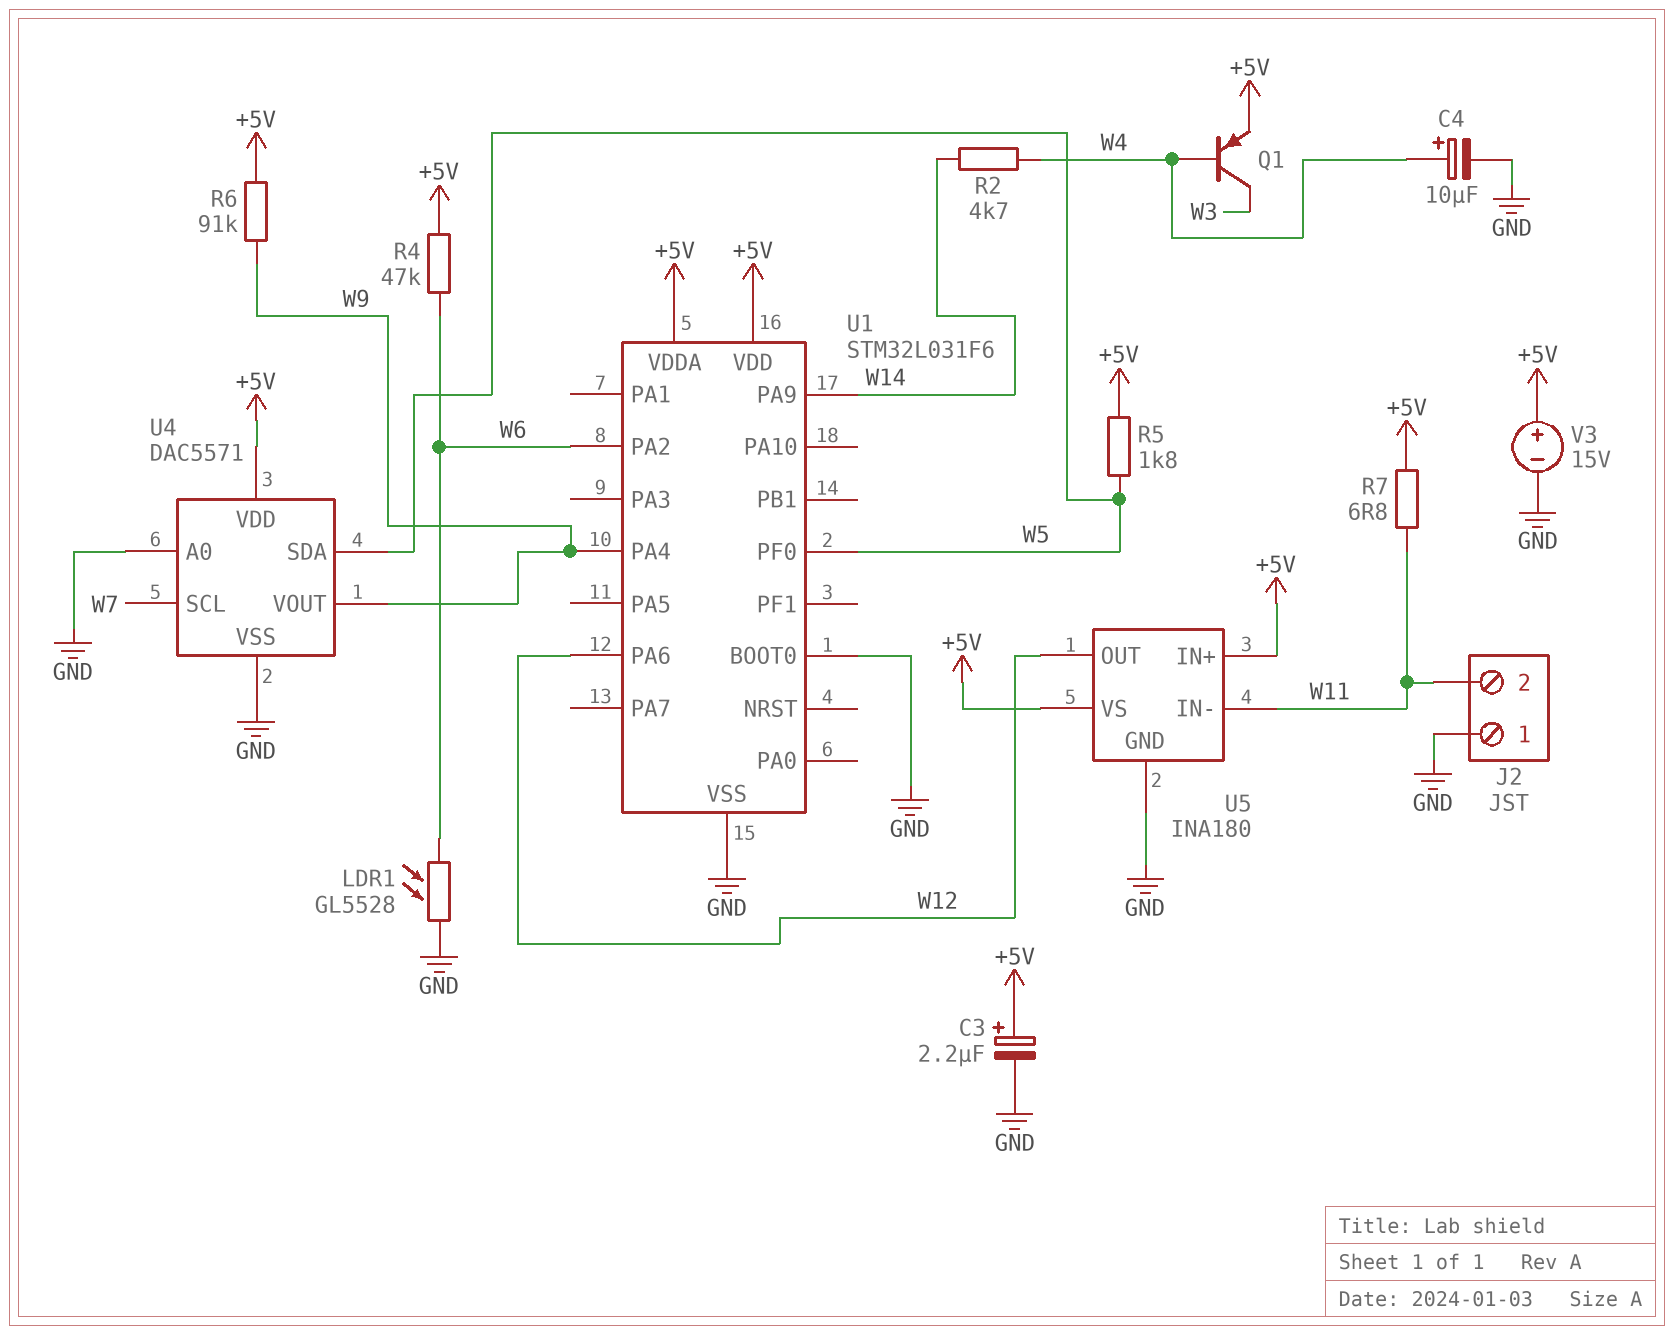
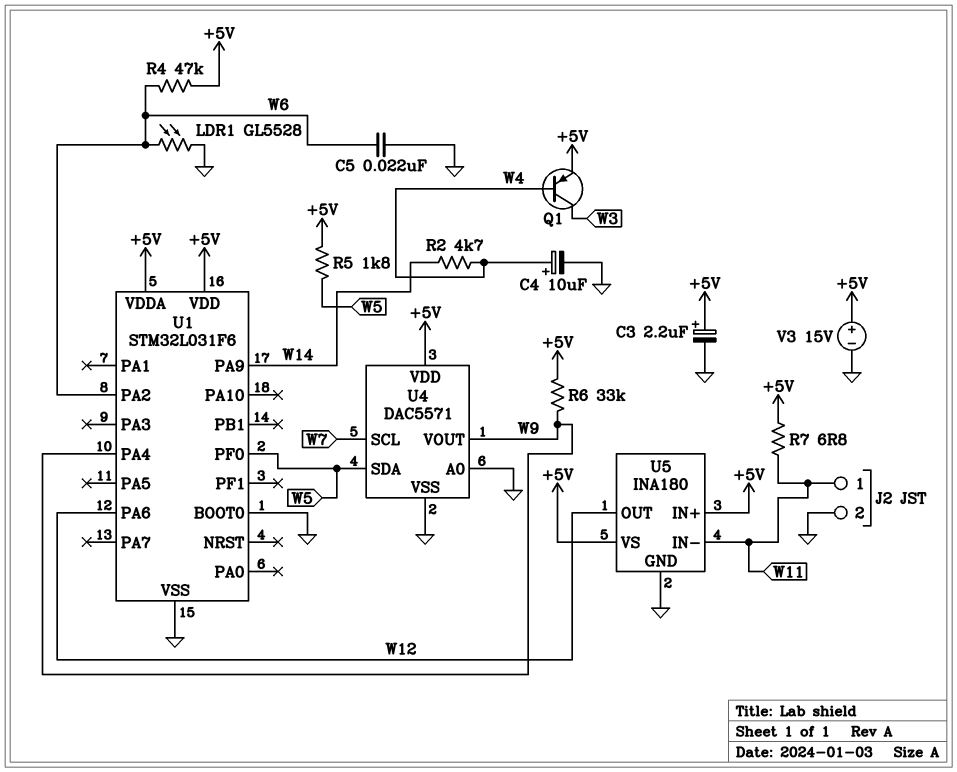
C5: none -> 22nF (GND, W6)
J2 pin 1: GND -> W11
J2 pin 2: W11 -> GND
R6: 91k (+5V, W9) -> 33k (+5V, W9)

